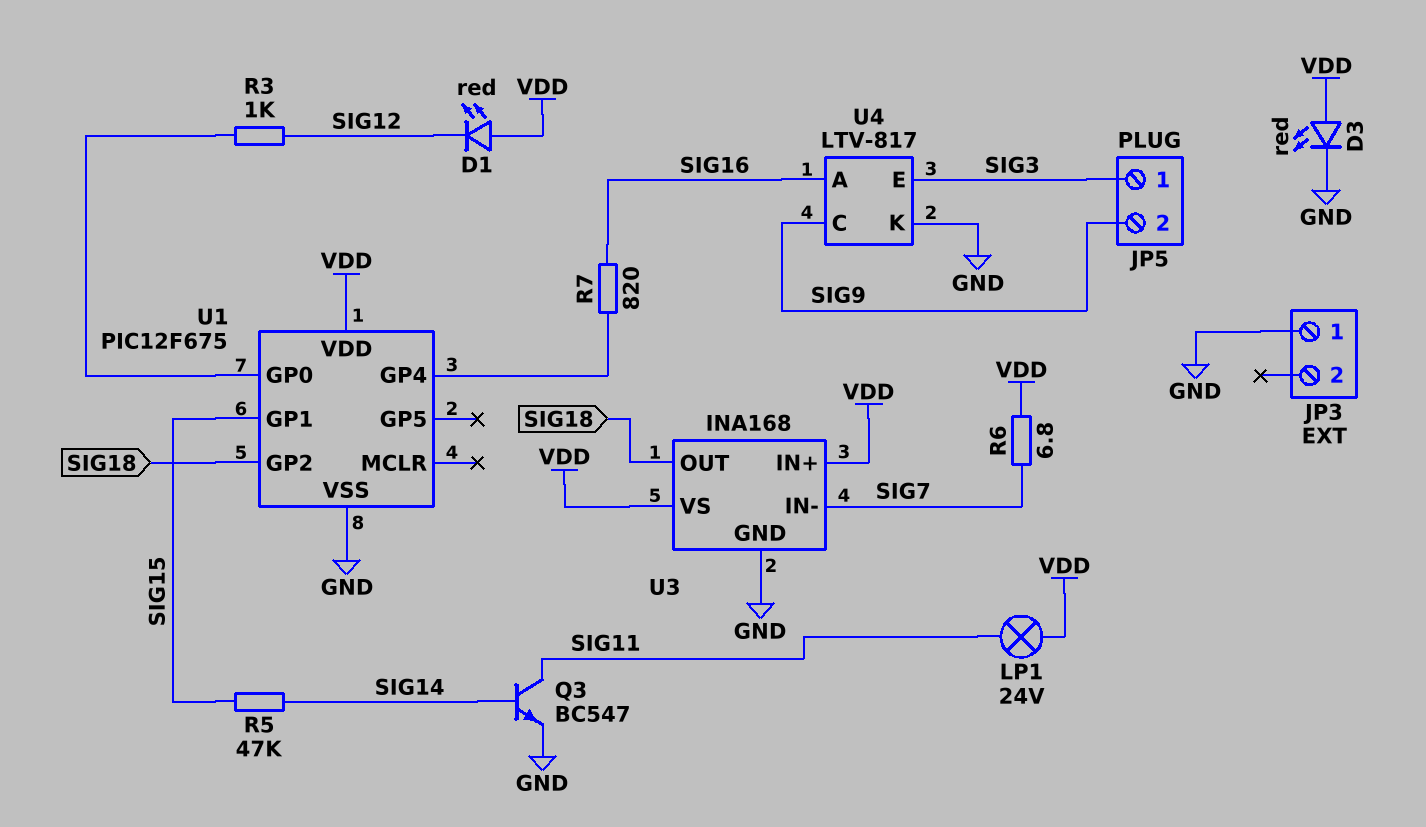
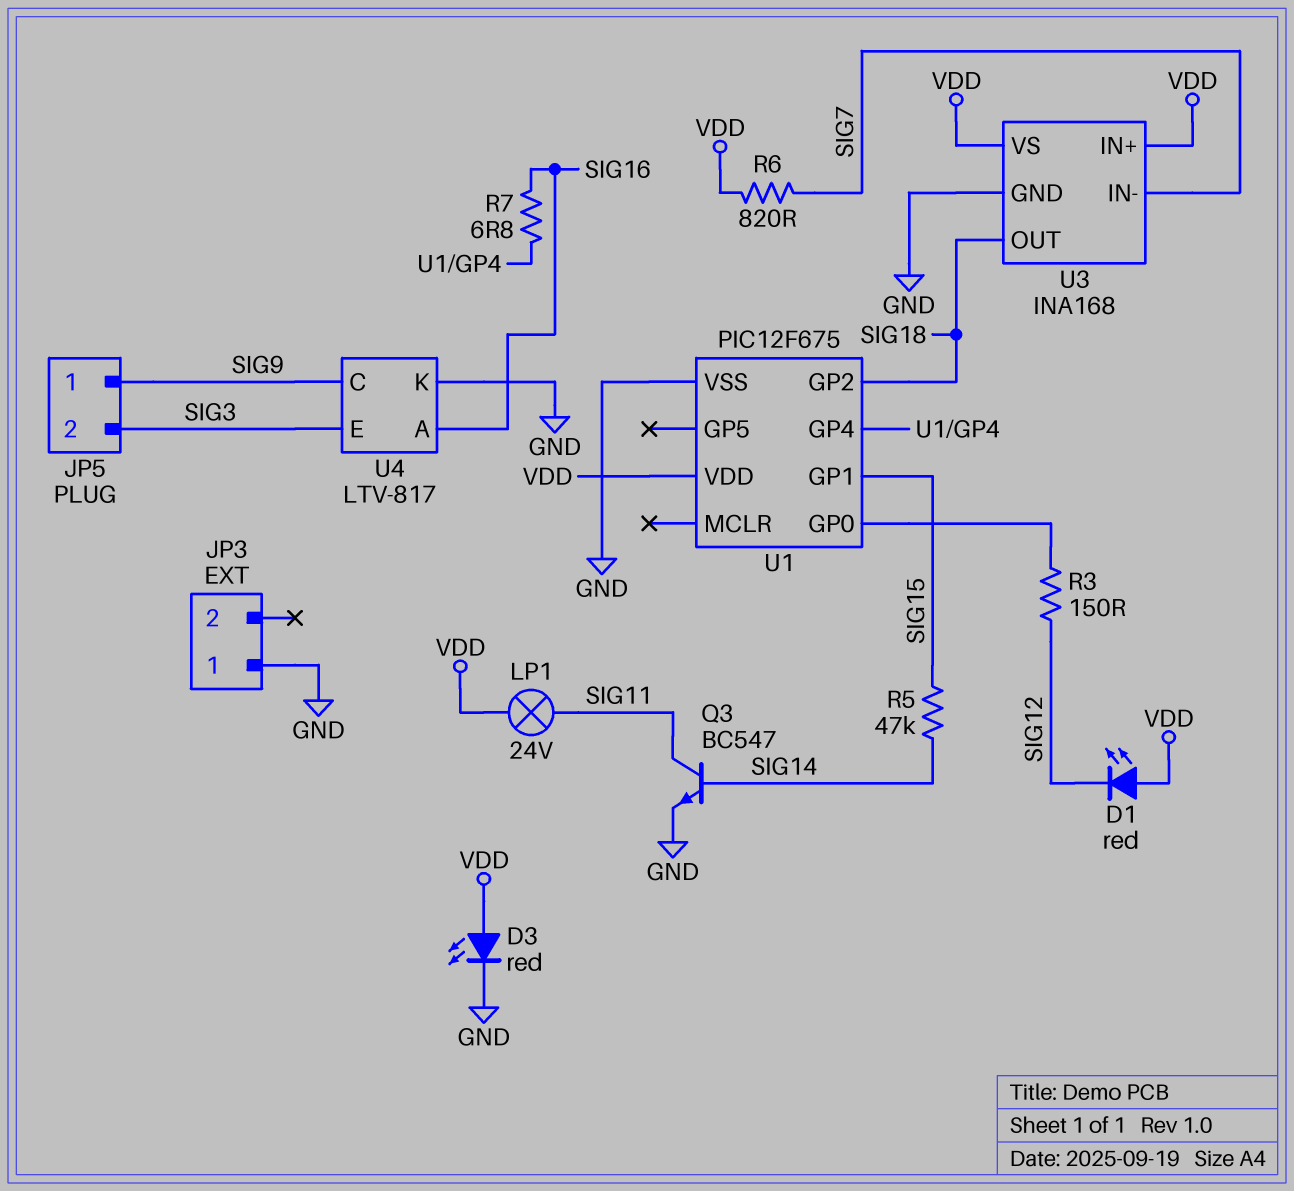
JP5 pin 1: SIG3 -> SIG9
JP5 pin 2: SIG9 -> SIG3
R3: 1k (SIG12, U1/GP0) -> 150 (SIG12, U1/GP0)
R6: 6.8 (SIG7, VDD) -> 820 (SIG7, VDD)
R7: 820 (SIG16, U1/GP4) -> 6.8 (SIG16, U1/GP4)

